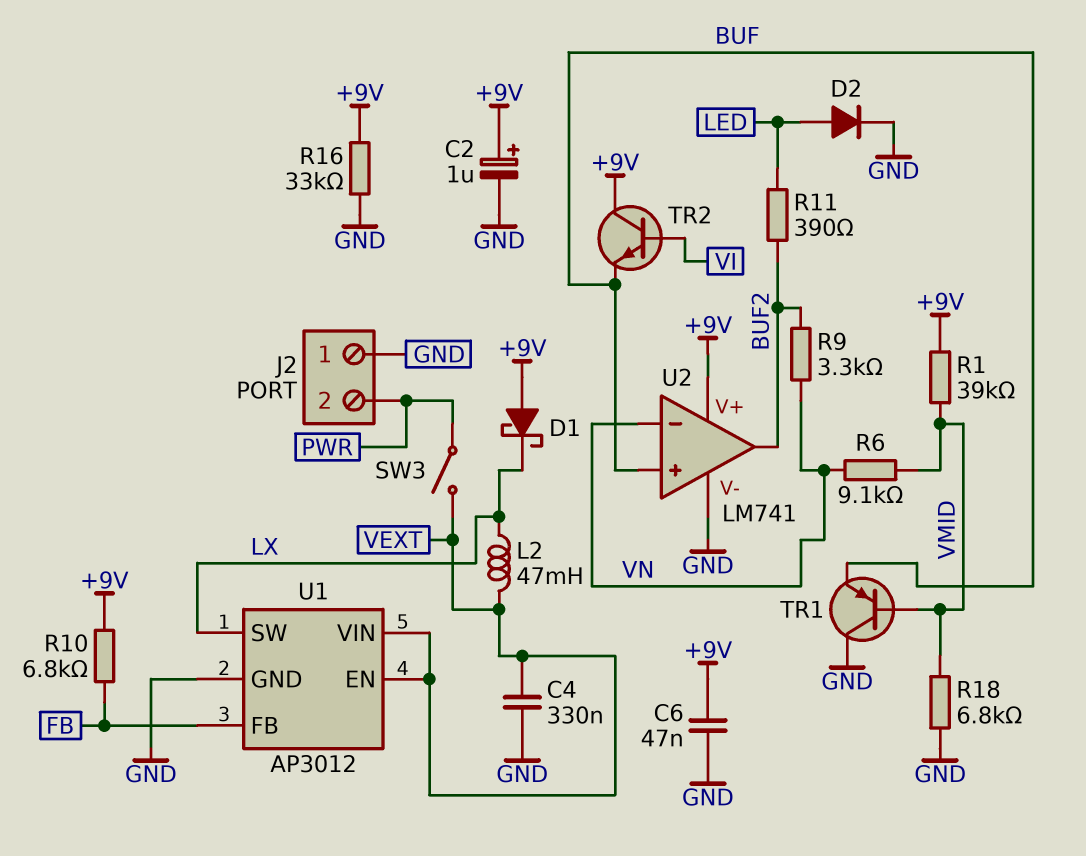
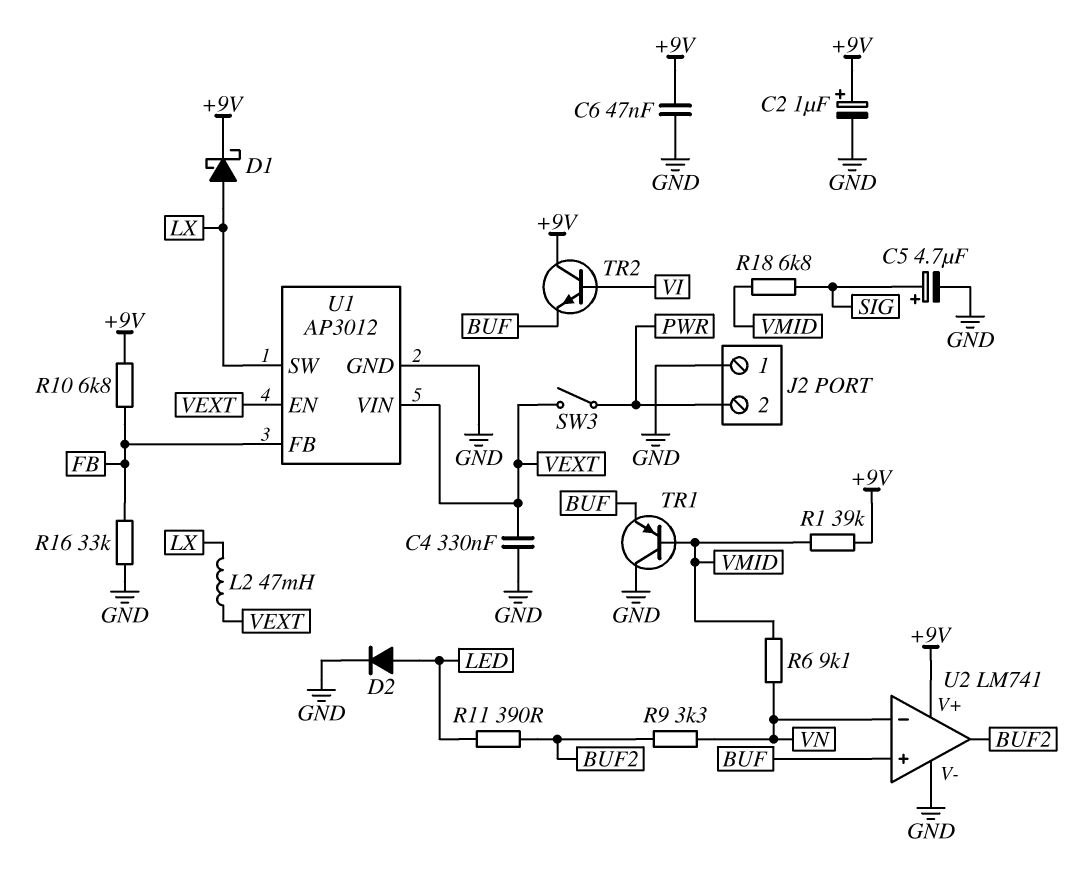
C5: none -> 4.7uF (plus SIG, minus GND)
D1: schottky (A +9V, K LX) -> schottky (A LX, K +9V)
R16: 33k (+9V, GND) -> 33k (FB, GND)
R18: 6.8k (GND, VMID) -> 6.8k (SIG, VMID)

